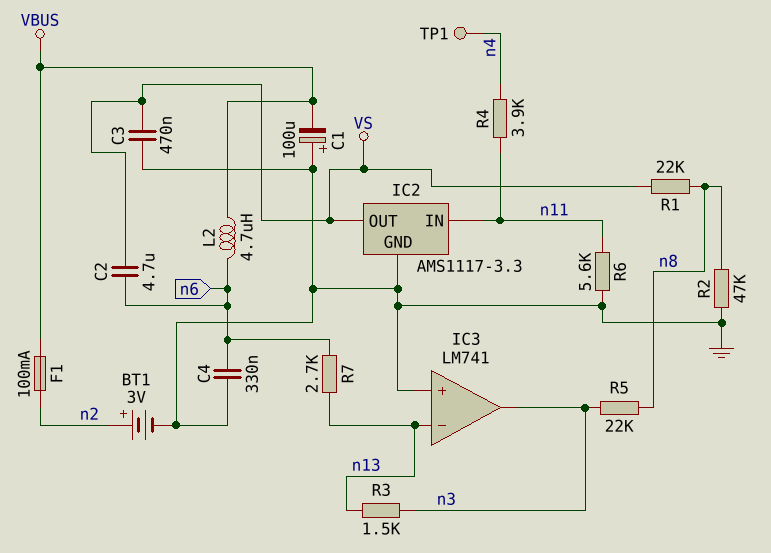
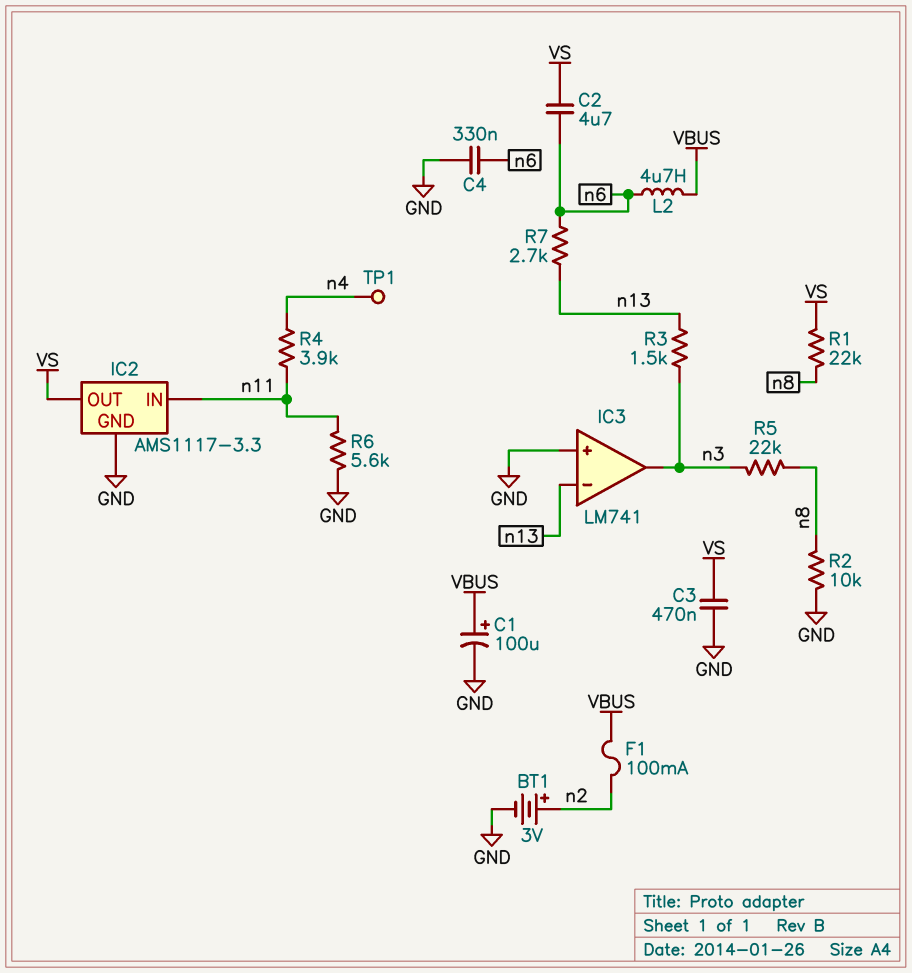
C1: 100uF (plus GND, minus VBUS) -> 100uF (plus VBUS, minus GND)
R2: 47k (GND, n8) -> 10k (GND, n8)

